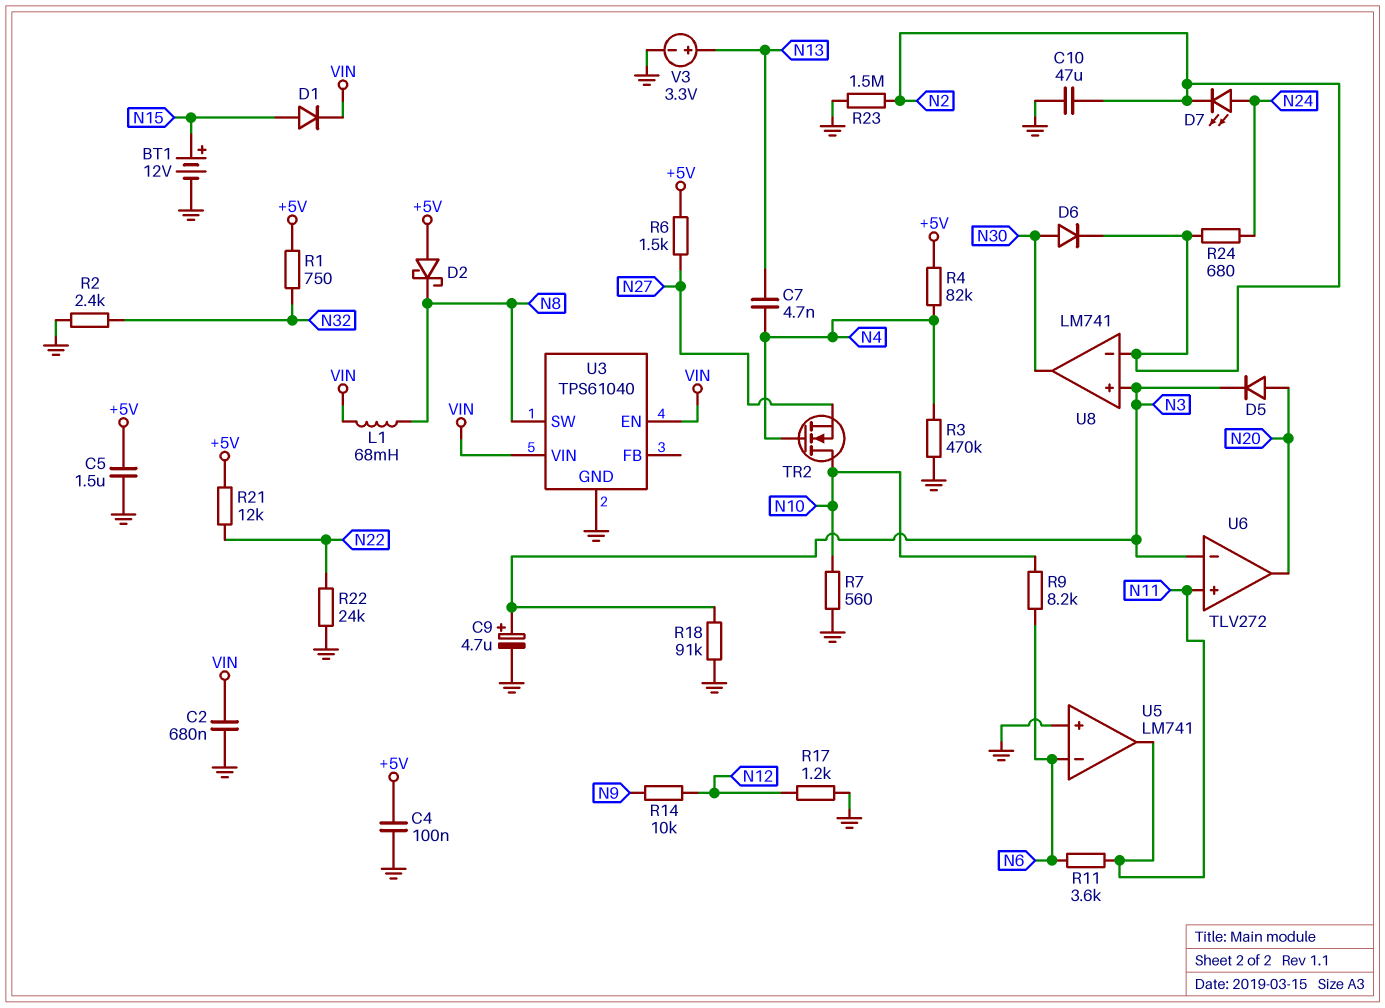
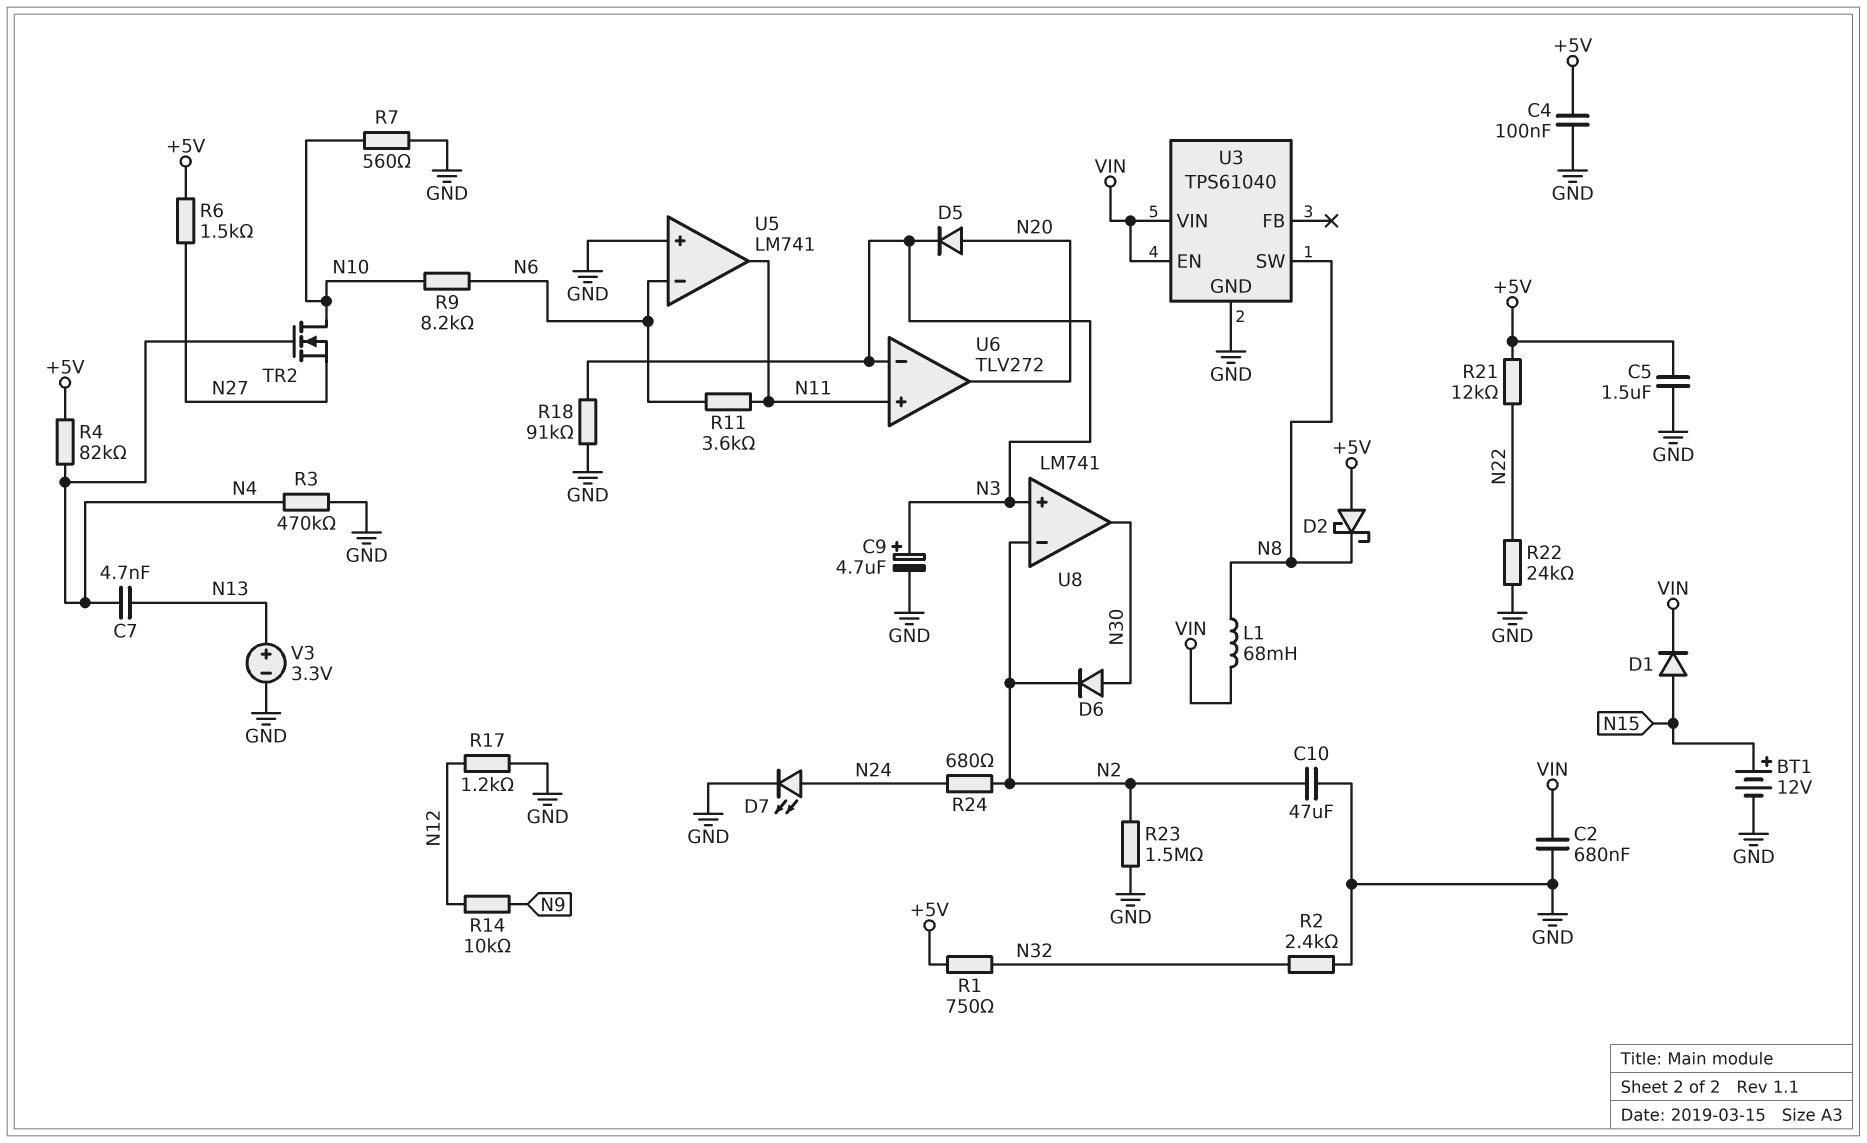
D7: LED (A N24, K N2) -> LED (A N24, K GND)

